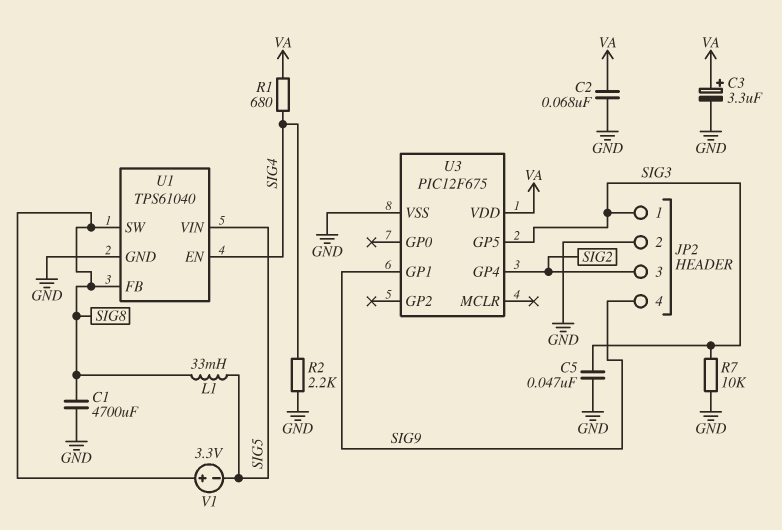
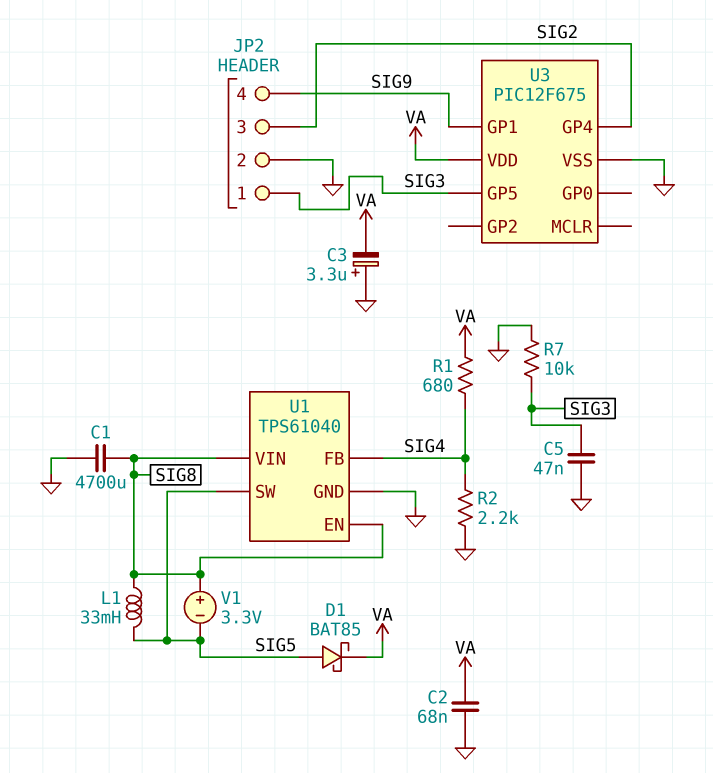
C3: 3.3uF (plus VA, minus GND) -> 3.3uF (plus GND, minus VA)
D1: none -> schottky BAT85 (A SIG5, K VA)
U1 pin EN: SIG4 -> SIG8
U1 pin FB: SIG8 -> SIG4
U1 pin SW: SIG8 -> SIG5
U1 pin VIN: SIG5 -> SIG8

